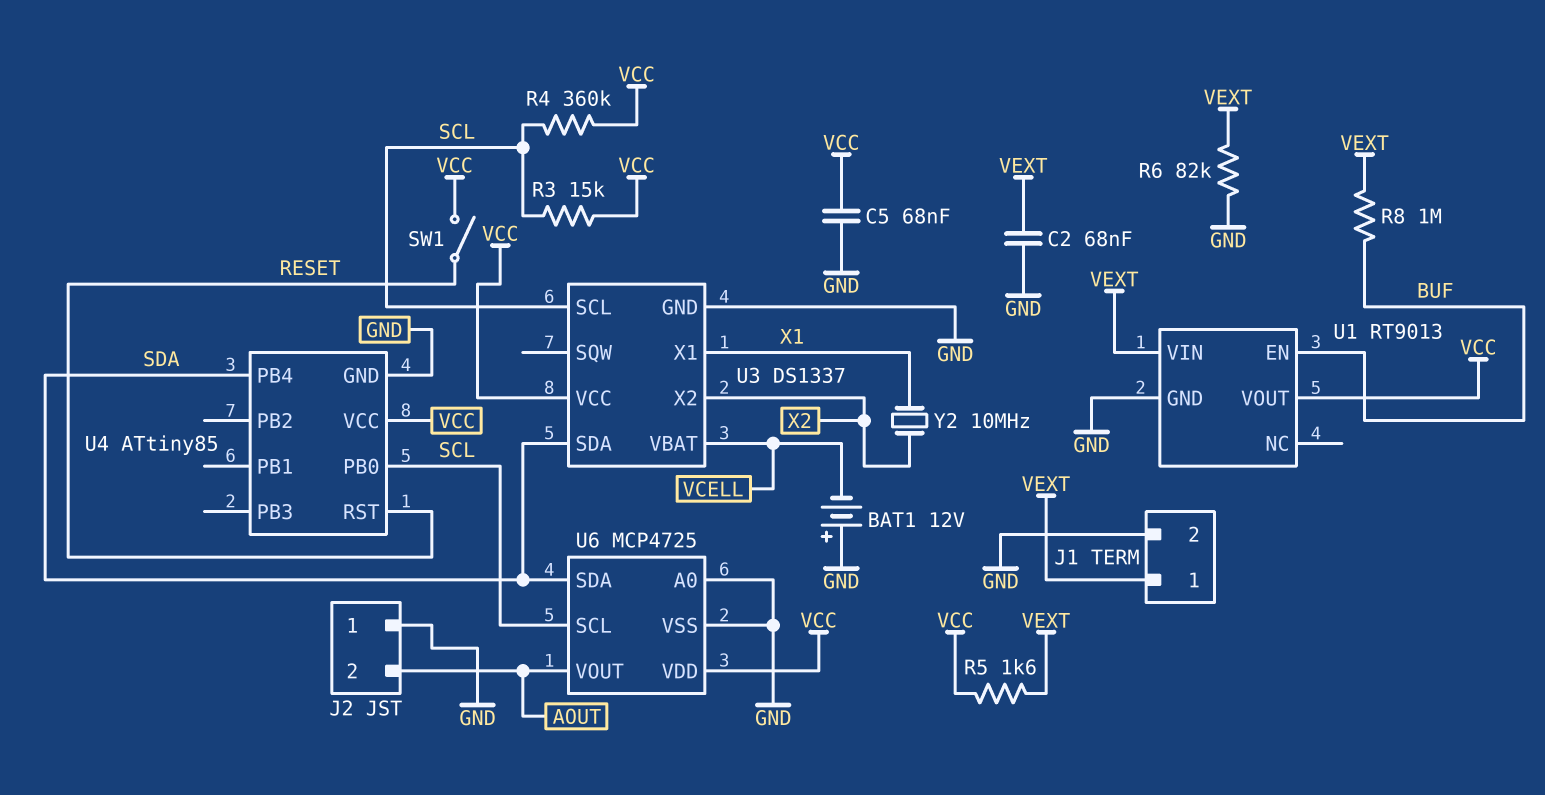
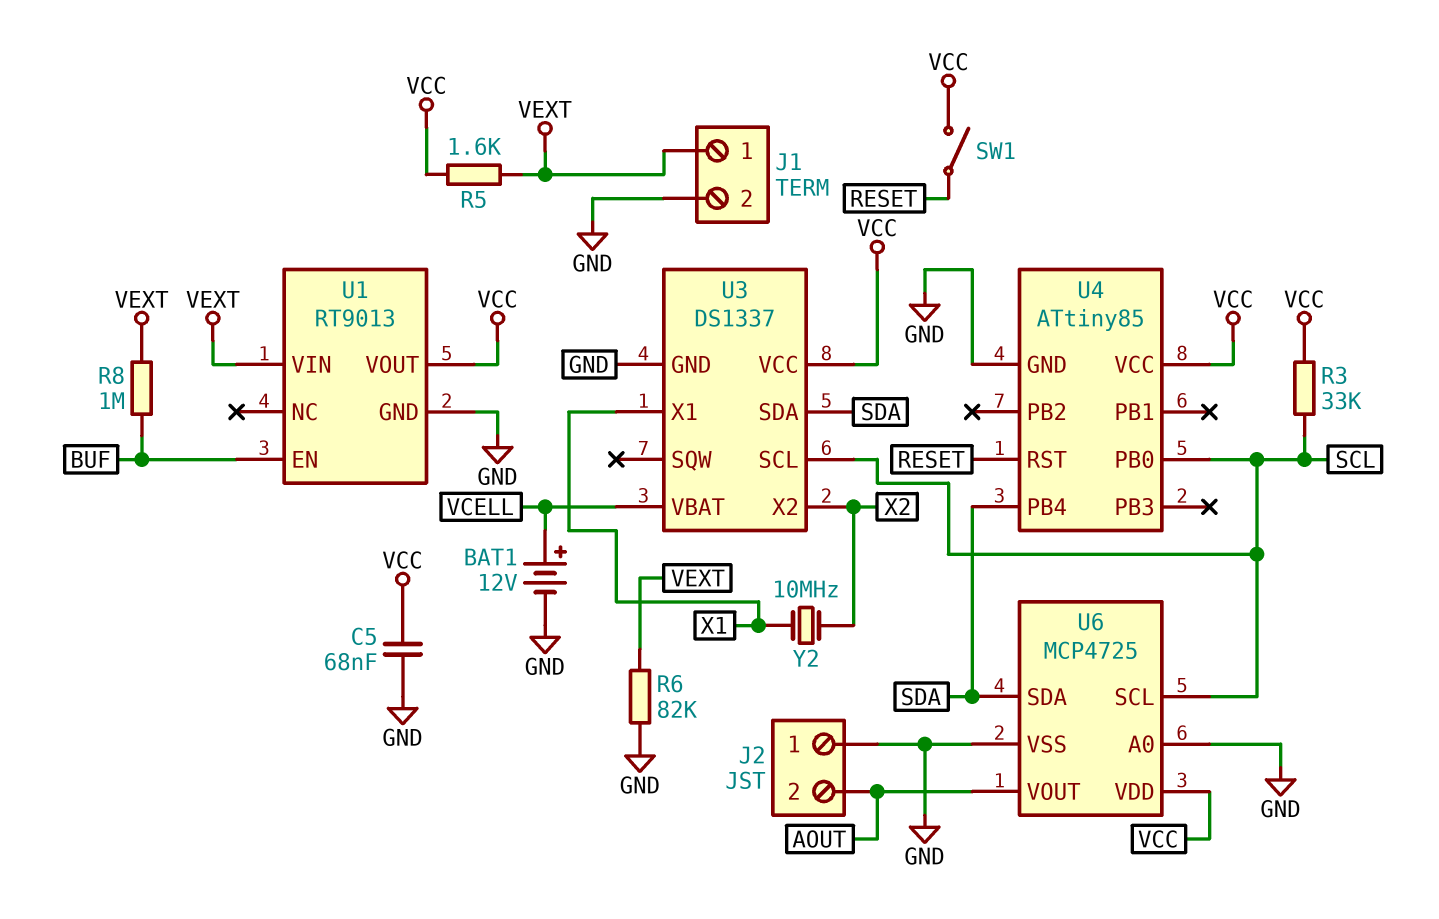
BAT1: 12V (plus GND, minus VCELL) -> 12V (plus VCELL, minus GND)
C2: 68nF (GND, VEXT) -> none
R3: 15k (SCL, VCC) -> 33k (SCL, VCC)
R4: 360k (SCL, VCC) -> none

